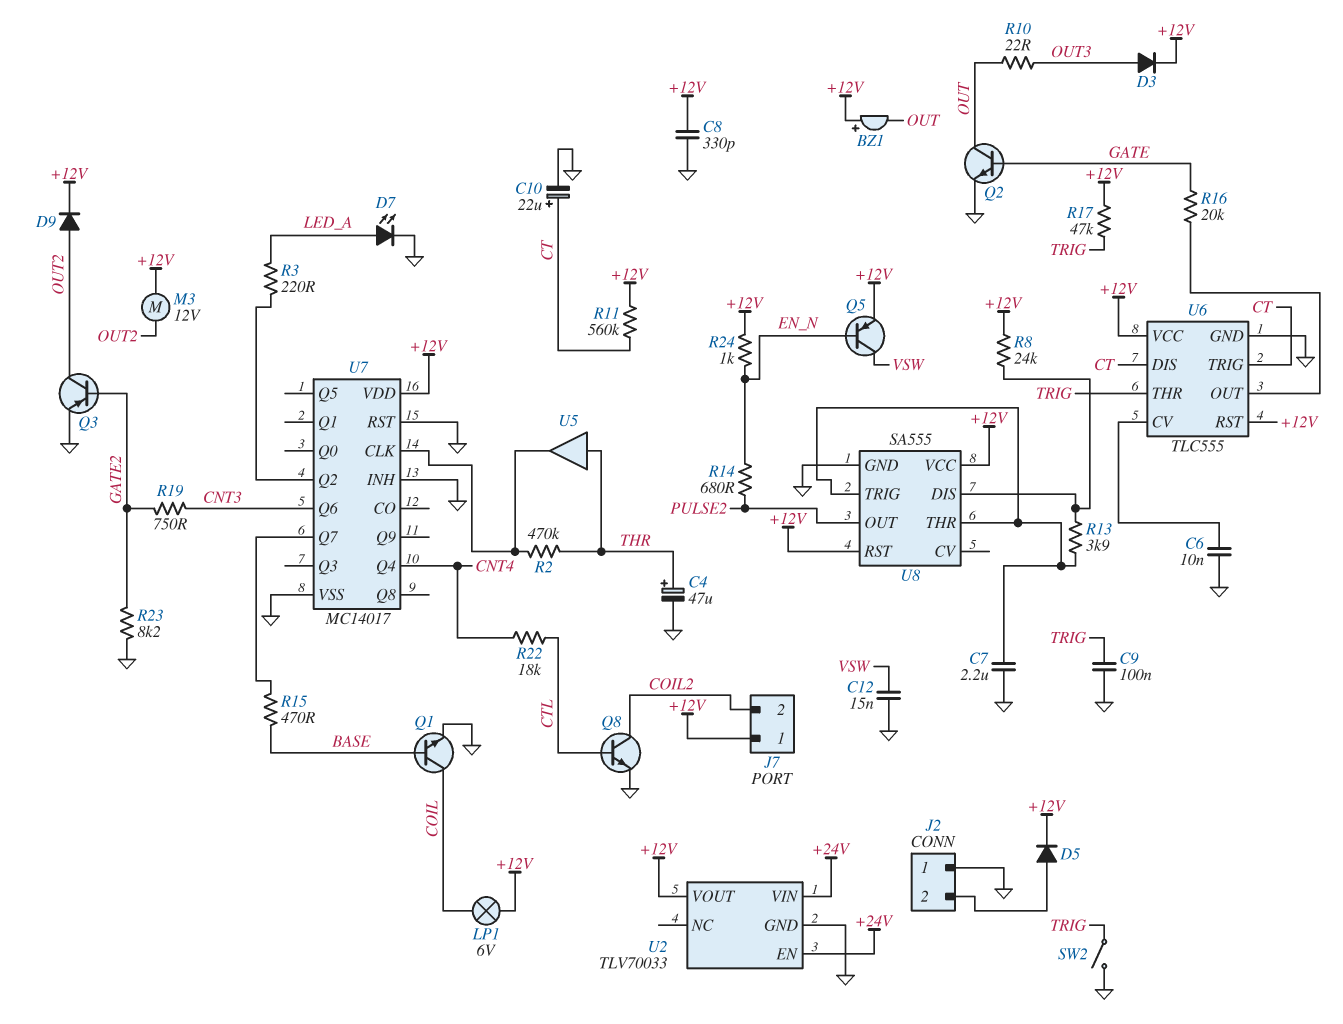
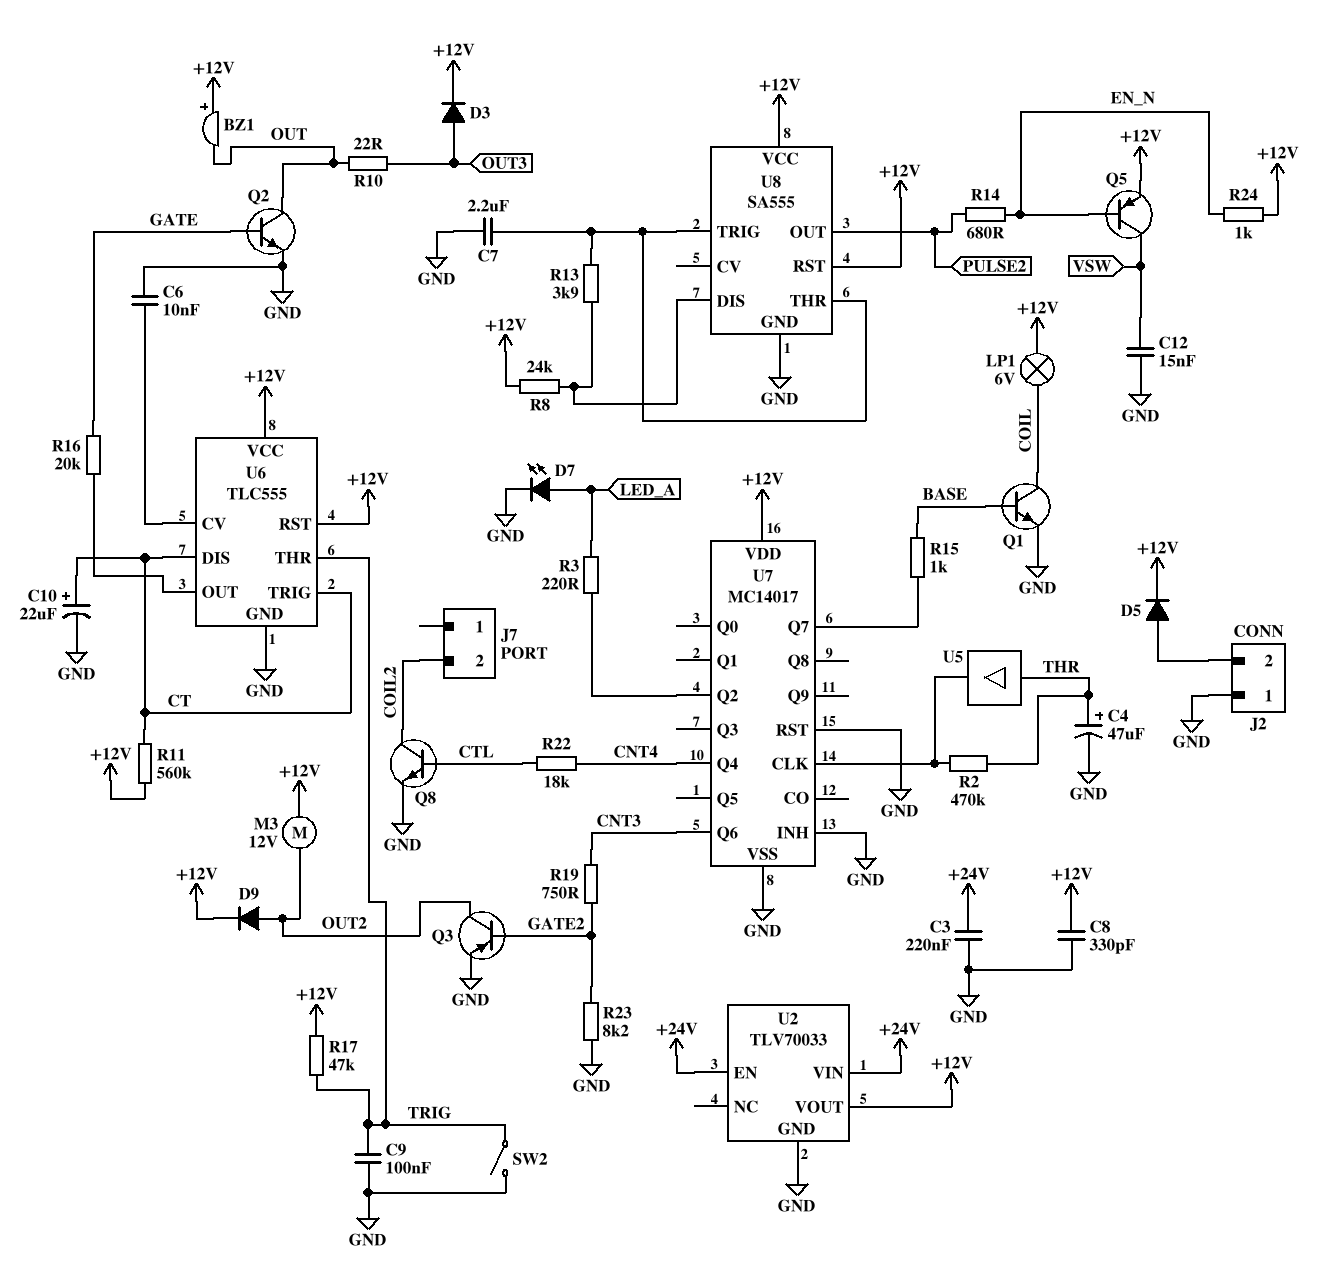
C3: none -> 220nF (+24V, GND)
J7 pin 1: +12V -> none
R15: 470 (BASE, U7/Q7) -> 1k (BASE, U7/Q7)

